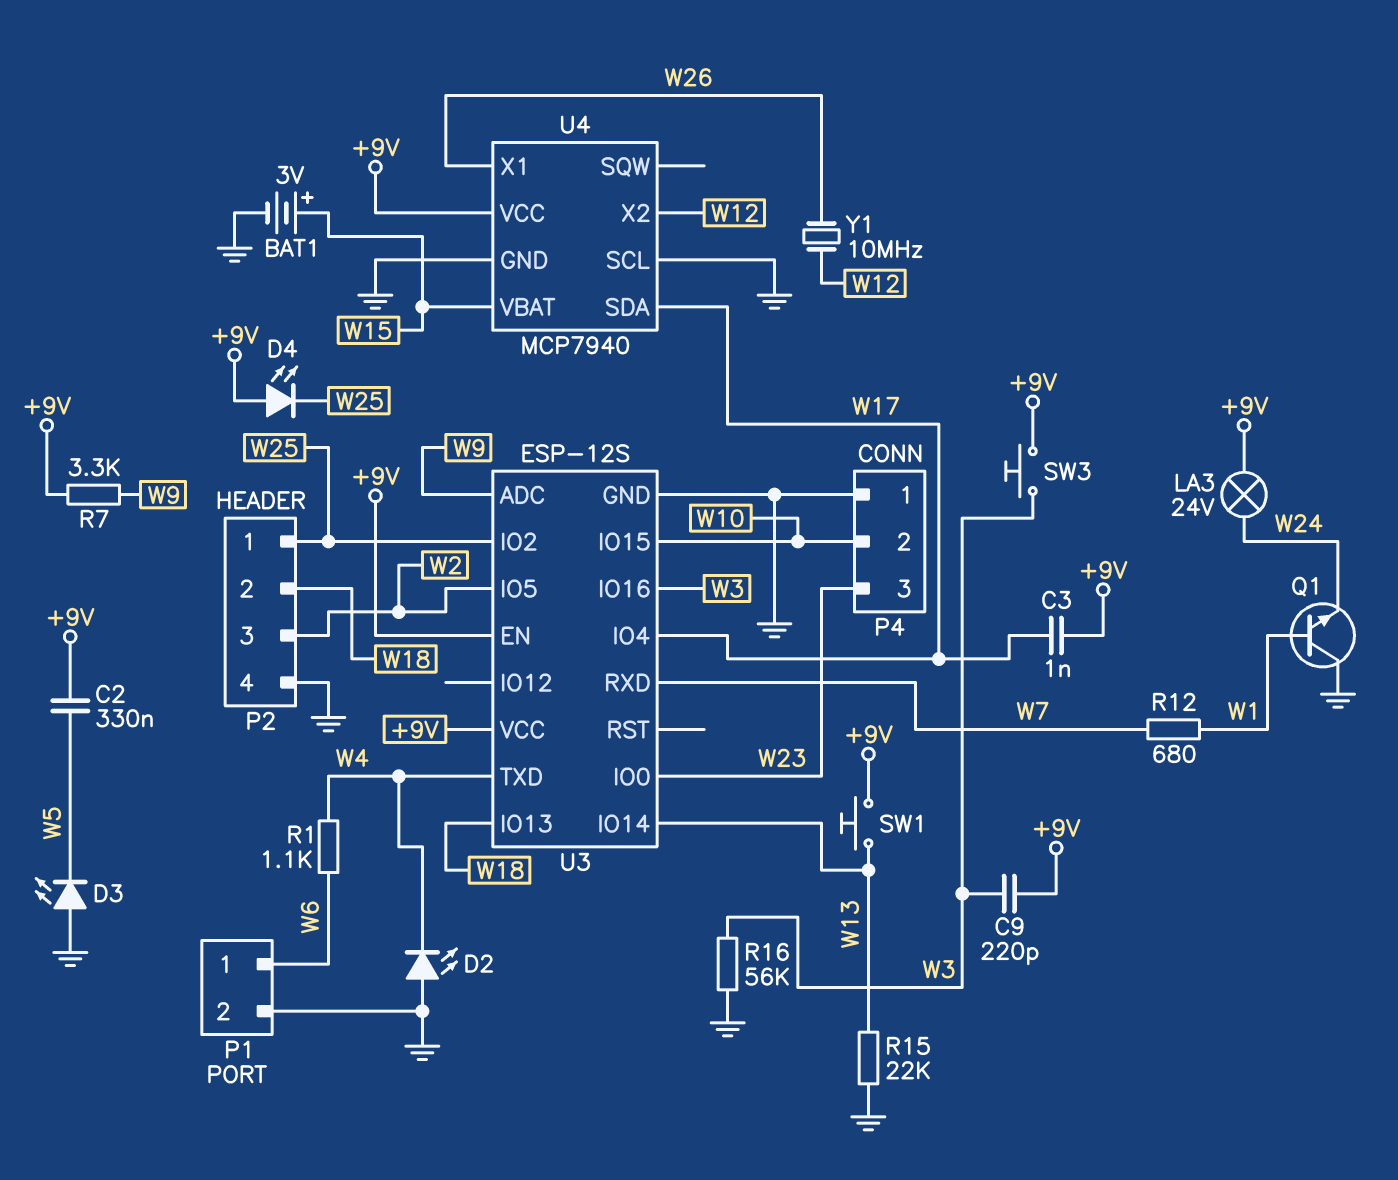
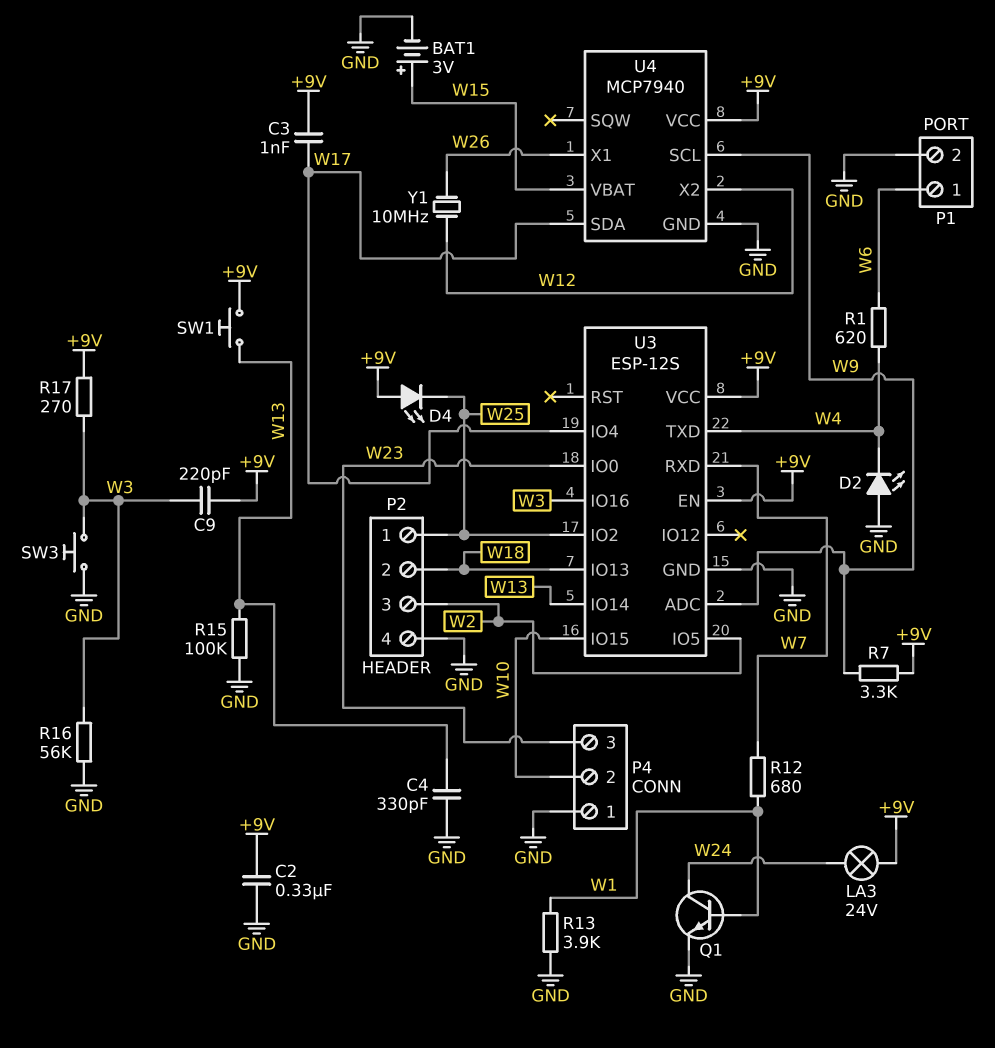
C2: 330nF (+9V, W5) -> 330nF (+9V, GND)
C4: none -> 330pF (GND, W13)
D3: LED (A GND, K W5) -> none
Q1: NPN (B W1, C GND, E W24) -> NPN (B W1, C W24, E GND)
R1: 1.1k (W4, W6) -> 620 (W4, W6)
R13: none -> 3.9k (GND, W1)
R15: 22k (GND, W13) -> 100k (GND, W13)
R17: none -> 270 (+9V, W3)
SW3: button (+9V, W3) -> button (GND, W3)
U4 pin SCL: GND -> W9

